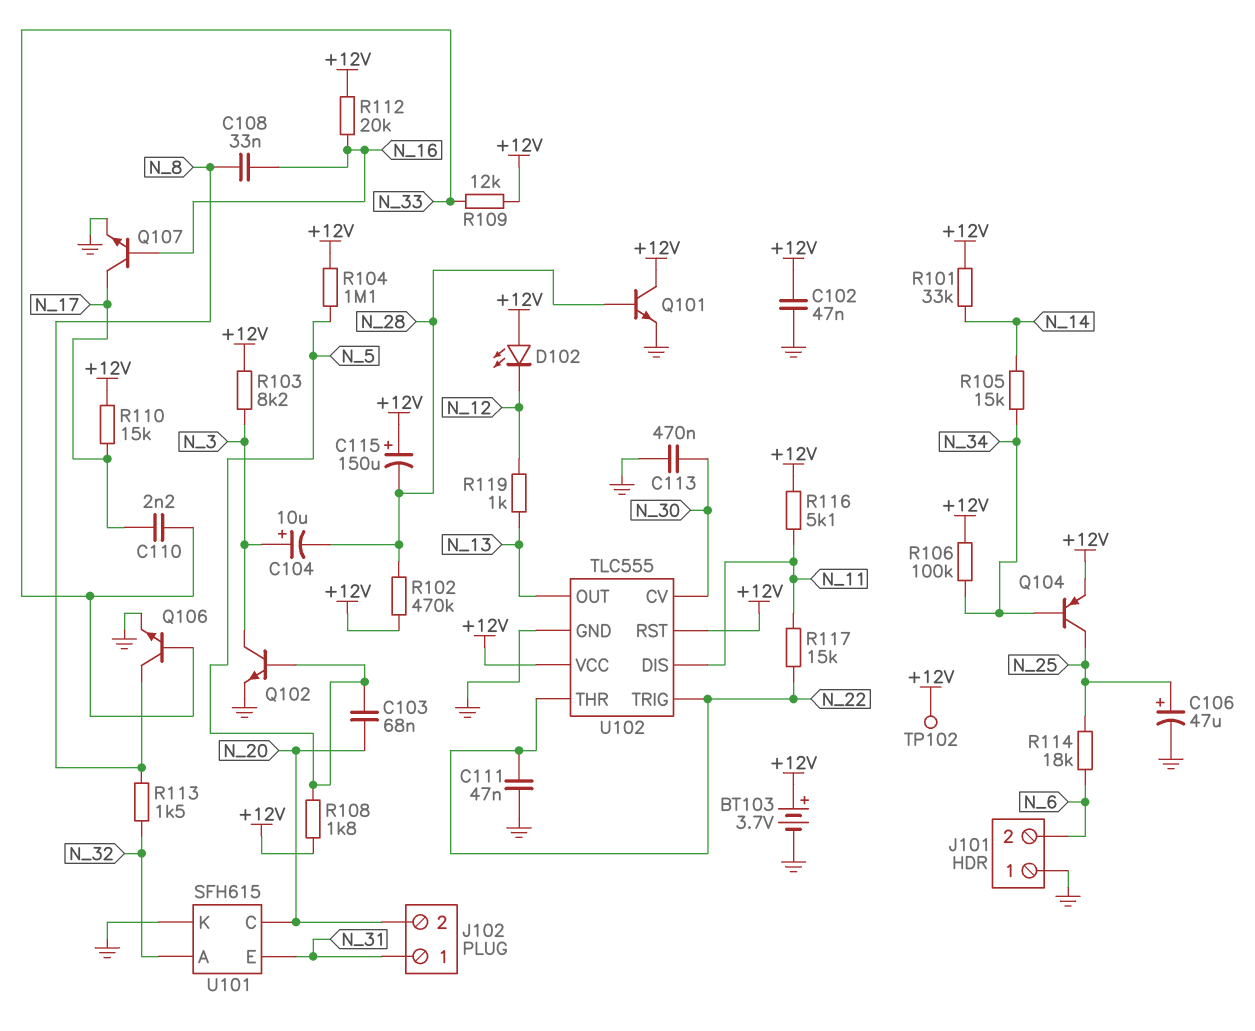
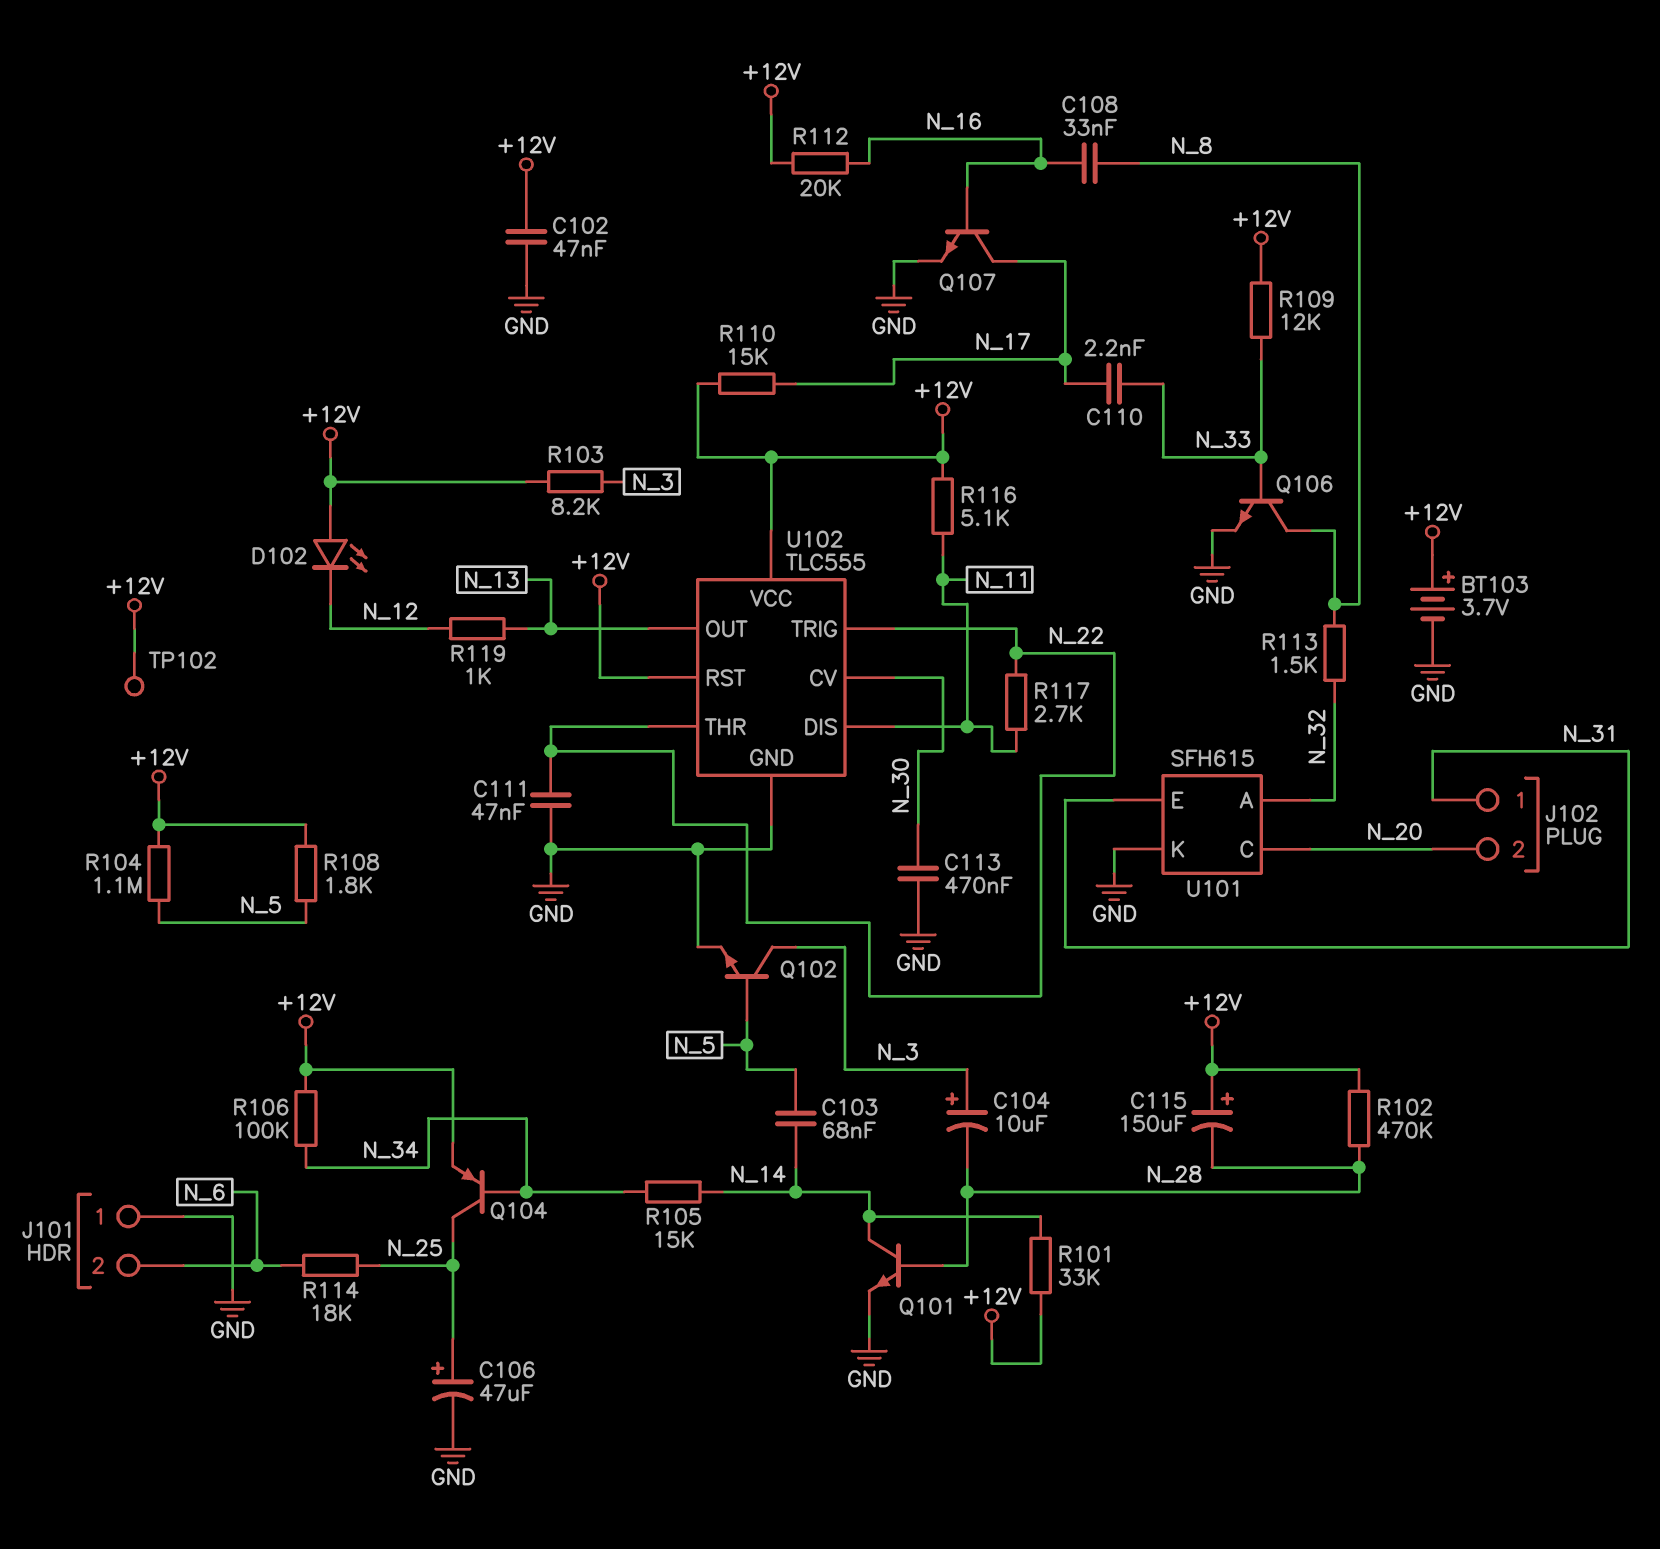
C103: 68nF (N_5, N_20) -> 68nF (N_5, N_14)
Q101: NPN (B N_28, C +12V, E GND) -> NPN (B N_28, C N_14, E GND)
R117: 15k (N_11, N_22) -> 2.7k (N_11, N_22)

